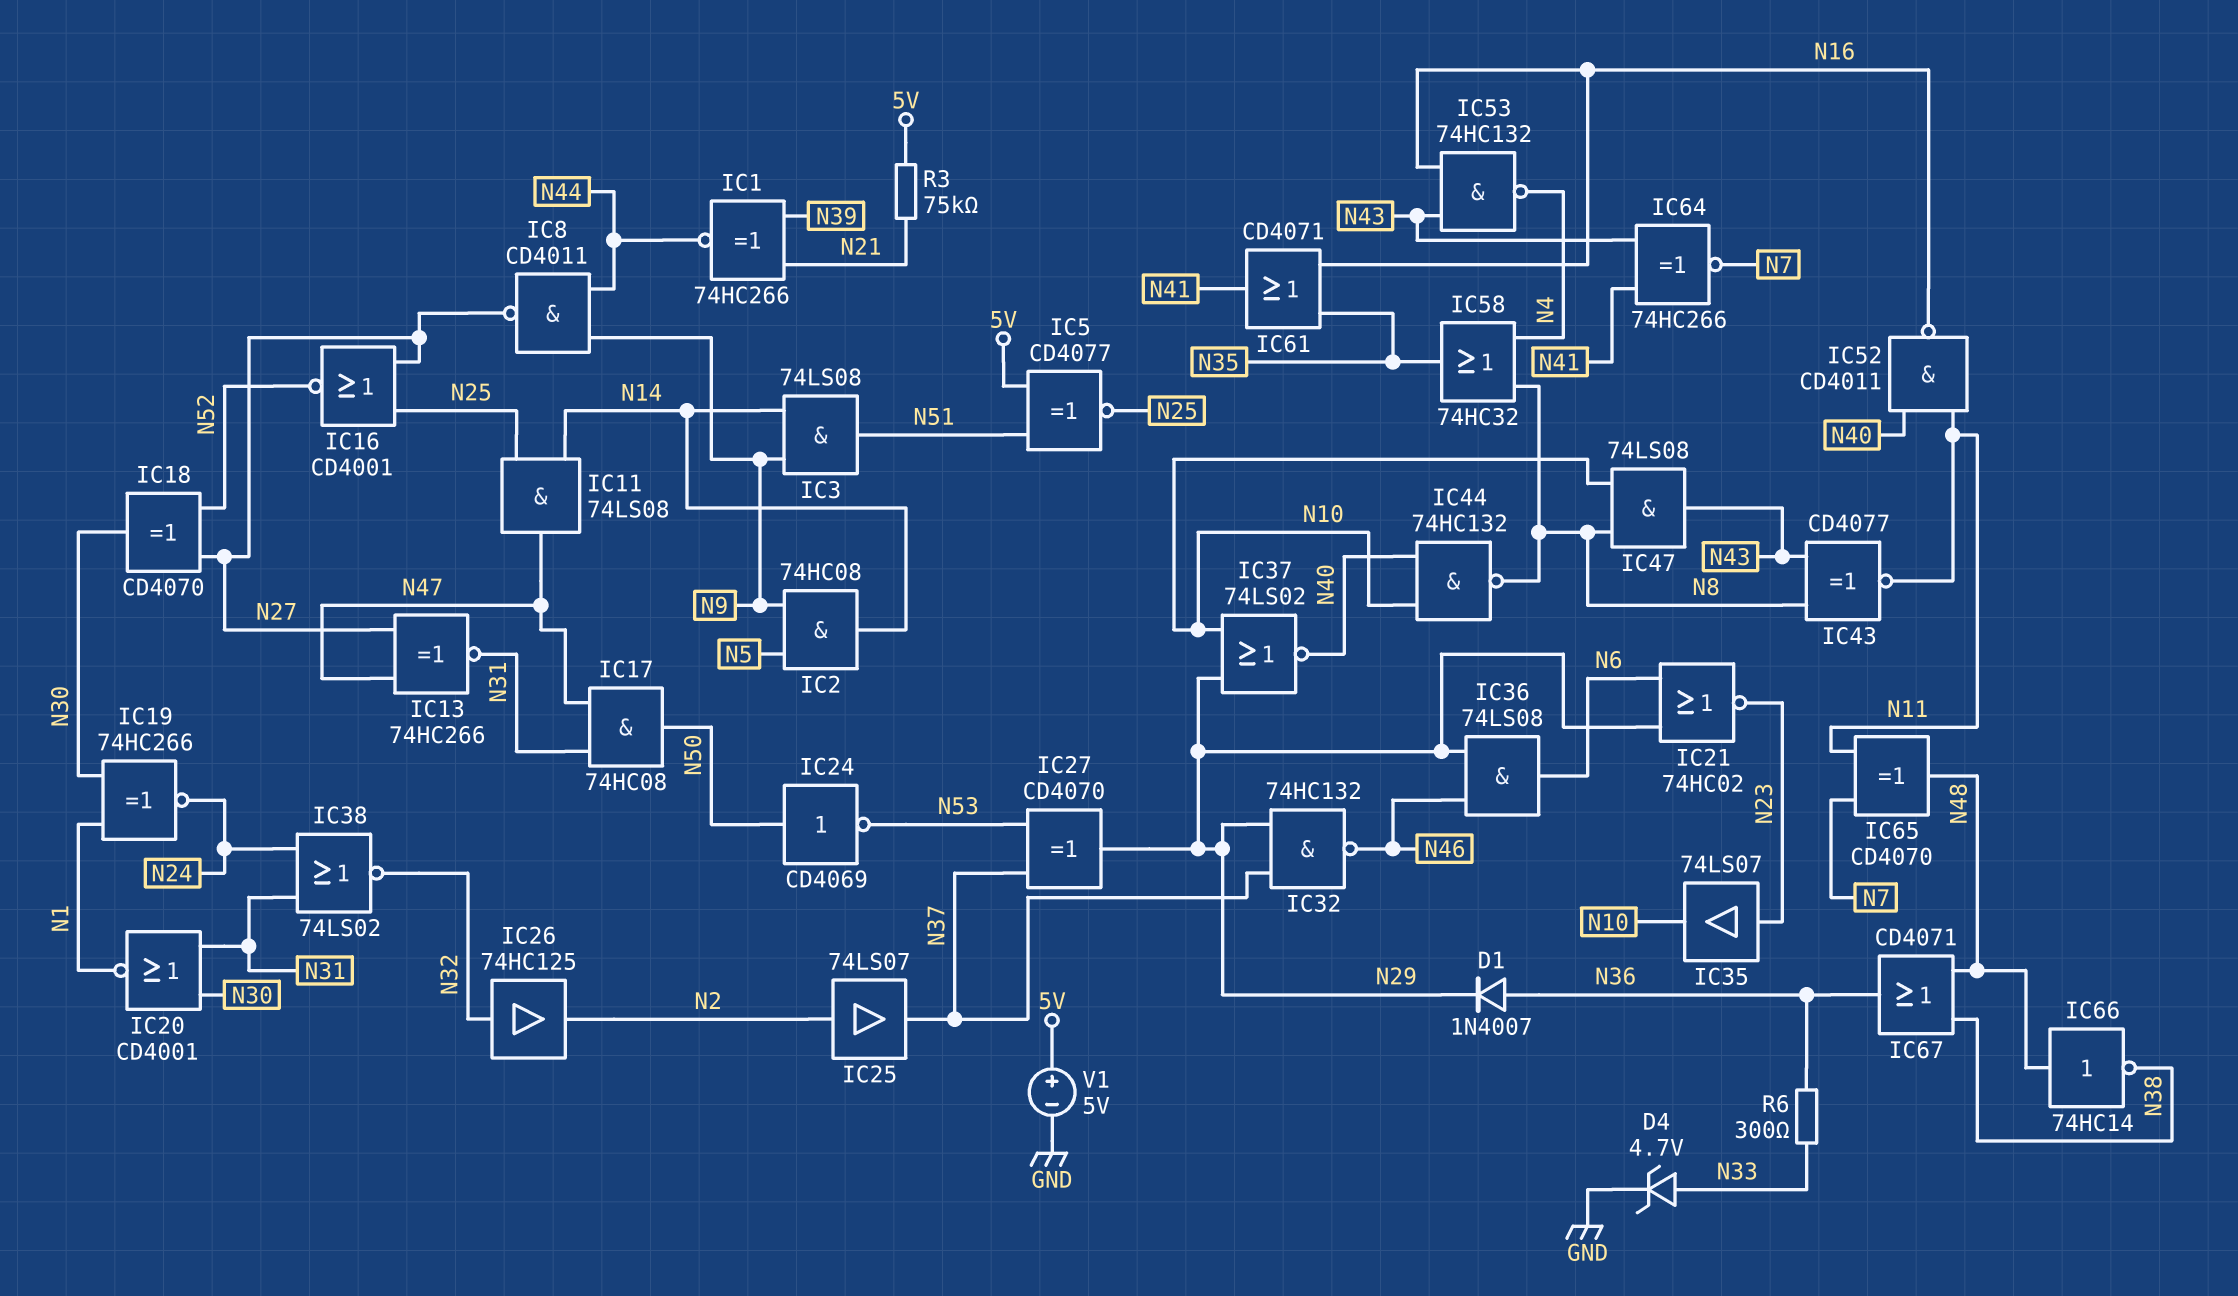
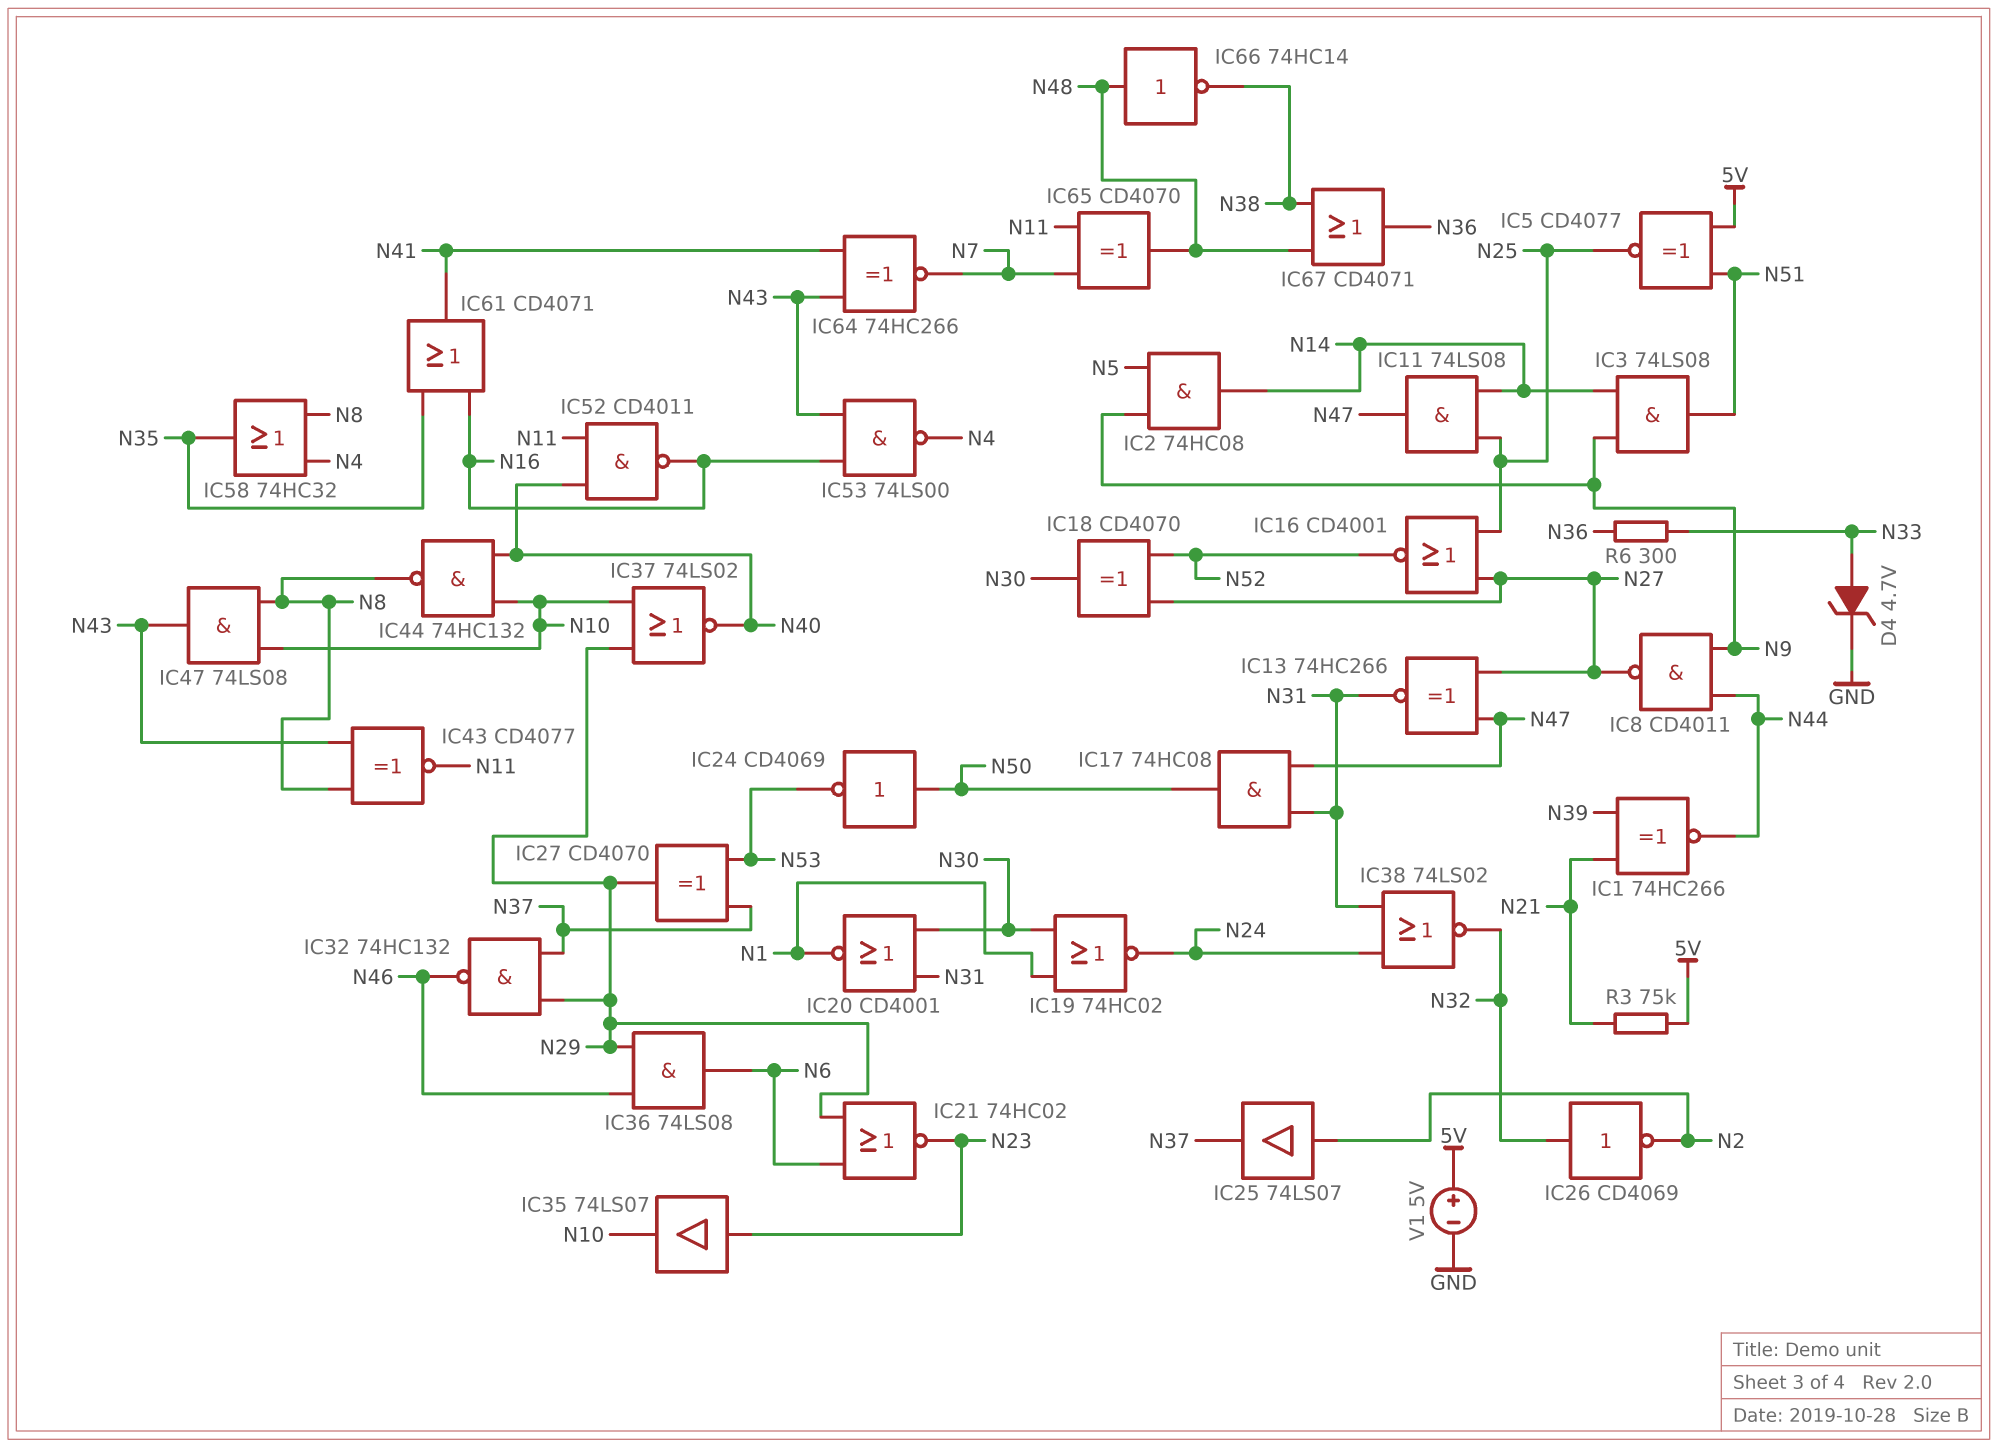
D1: diode 1N4007 (A N36, K N29) -> none
IC19: XNOR 74HC266 (in N1, in N30, out N24) -> NOR 74HC02 (in N1, in N30, out N24)
IC26: buffer 74HC125 (in N32, out N2) -> NOT CD4069 (in N32, out N2)
IC53: NAND 74HC132 (in N16, in N43, out N4) -> NAND 74LS00 (in N16, in N43, out N4)

